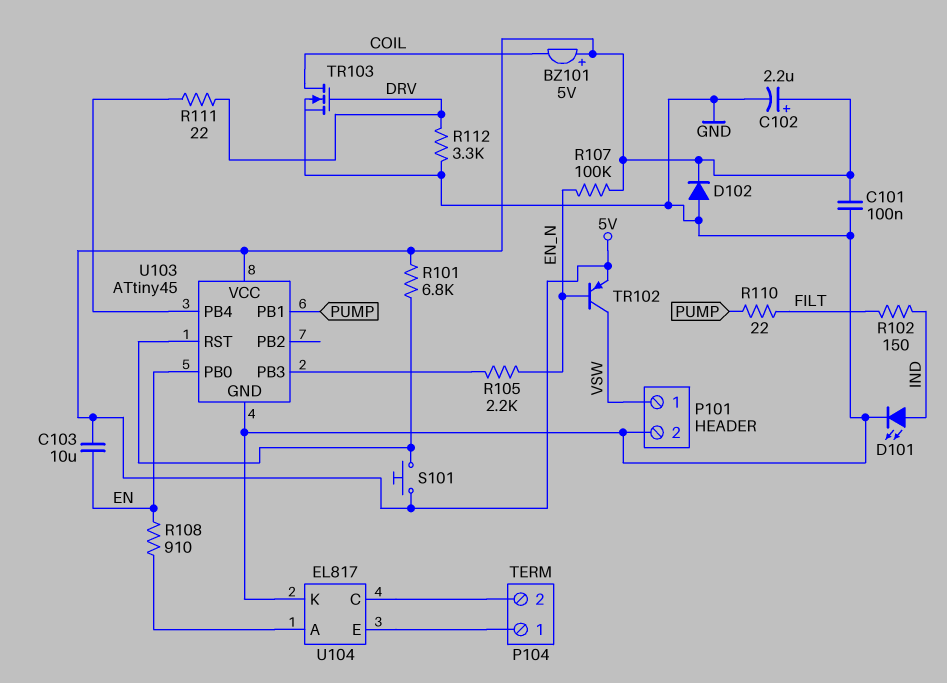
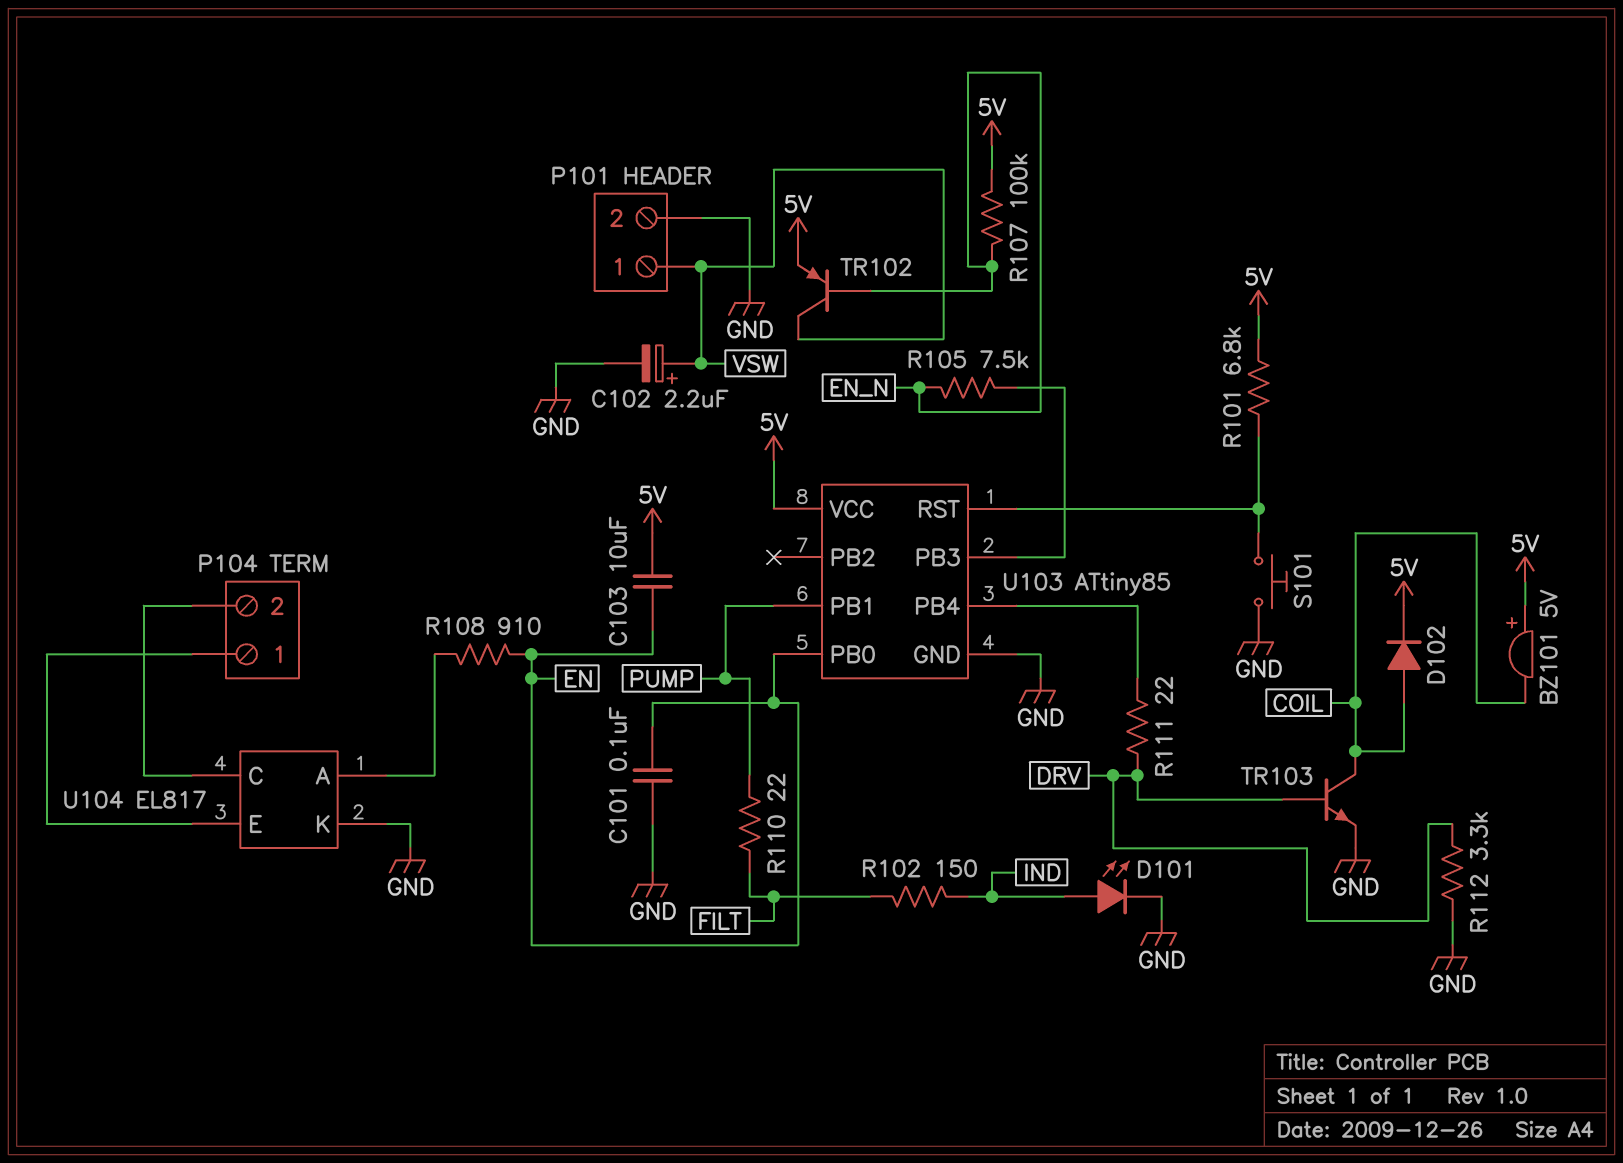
C101: 100nF (5V, GND) -> 100nF (EN, GND)
C102: 2.2uF (plus 5V, minus GND) -> 2.2uF (plus VSW, minus GND)
D102: diode (A GND, K 5V) -> diode (A COIL, K 5V)
R105: 2.2k (EN_N, U103/PB3) -> 7.5k (EN_N, U103/PB3)
S101: button (5V, U103/RST) -> button (GND, U103/RST)
TR103: NMOS (G DRV, D COIL, S GND) -> NPN (B DRV, C COIL, E GND)
U103: ATtiny45 -> ATtiny85

